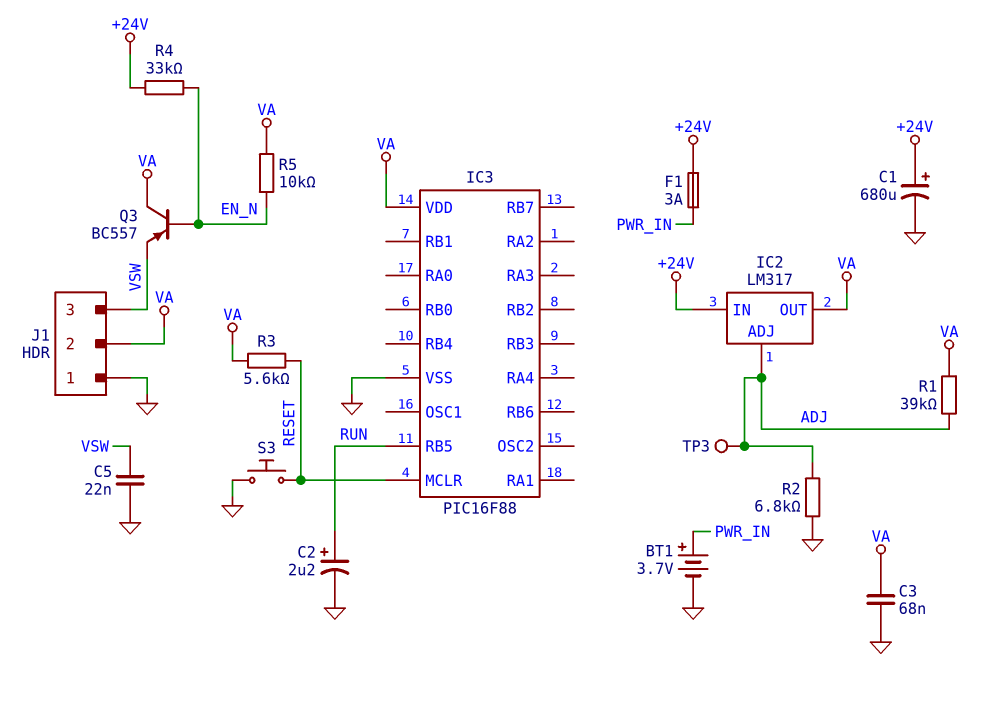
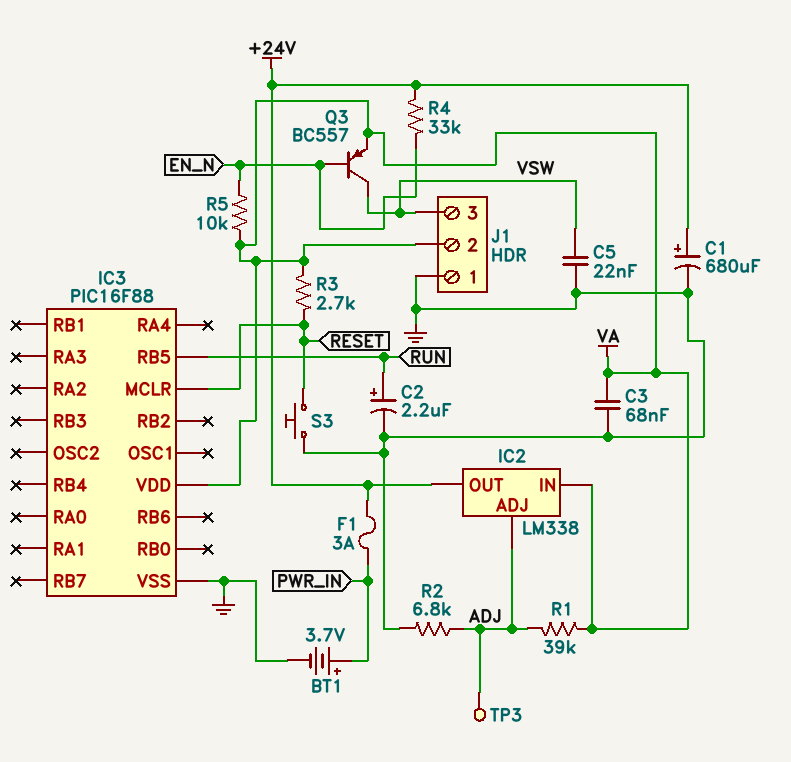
IC2: LM317 -> LM338
IC2 pin IN: +24V -> VA
IC2 pin OUT: VA -> +24V
Q3: PNP BC557 (B EN_N, C VA, E VSW) -> PNP BC557 (B EN_N, C VSW, E VA)
R3: 5.6k (RESET, VA) -> 2.7k (RESET, VA)

